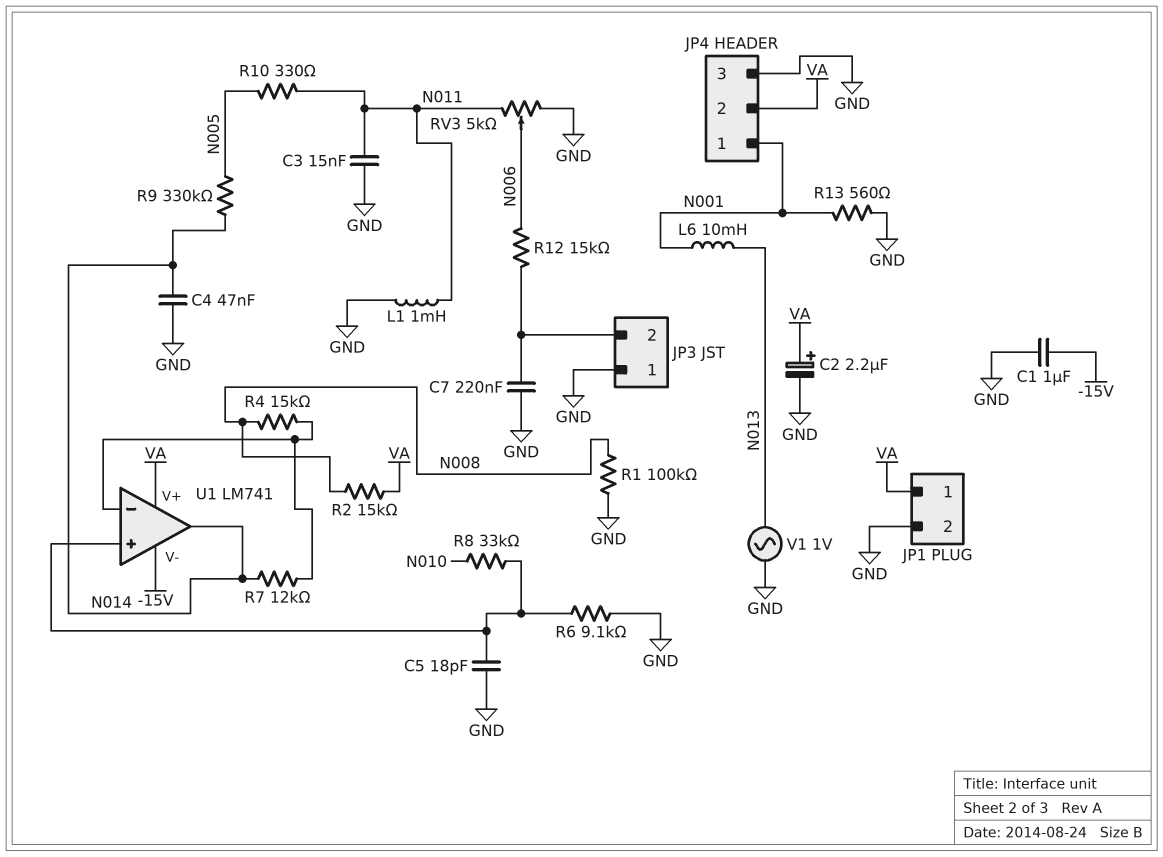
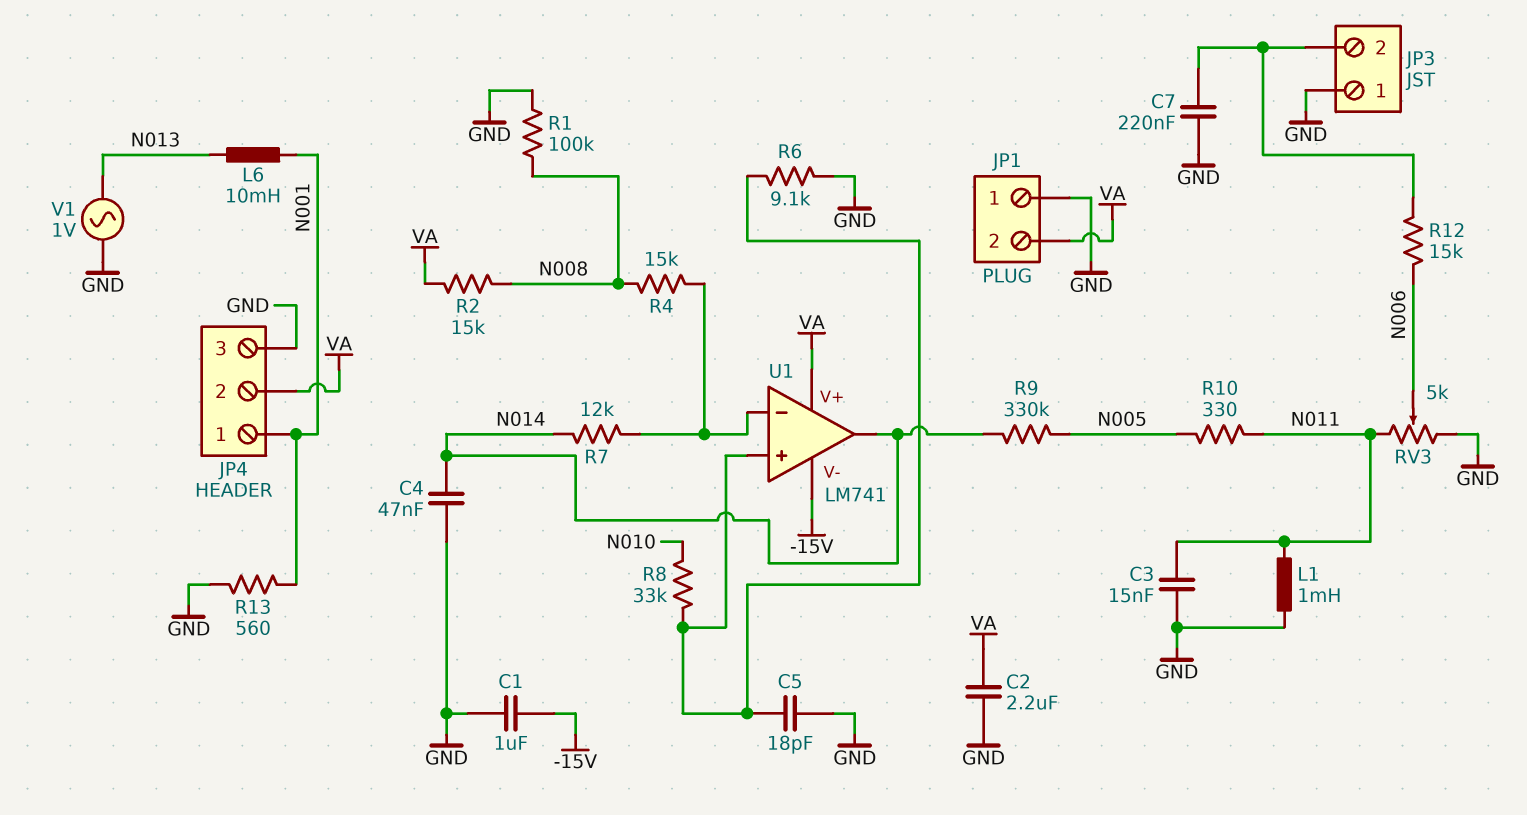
C2: 2.2uF (plus VA, minus GND) -> 2.2uF (GND, VA)
JP1 pin 1: VA -> GND
JP1 pin 2: GND -> VA

